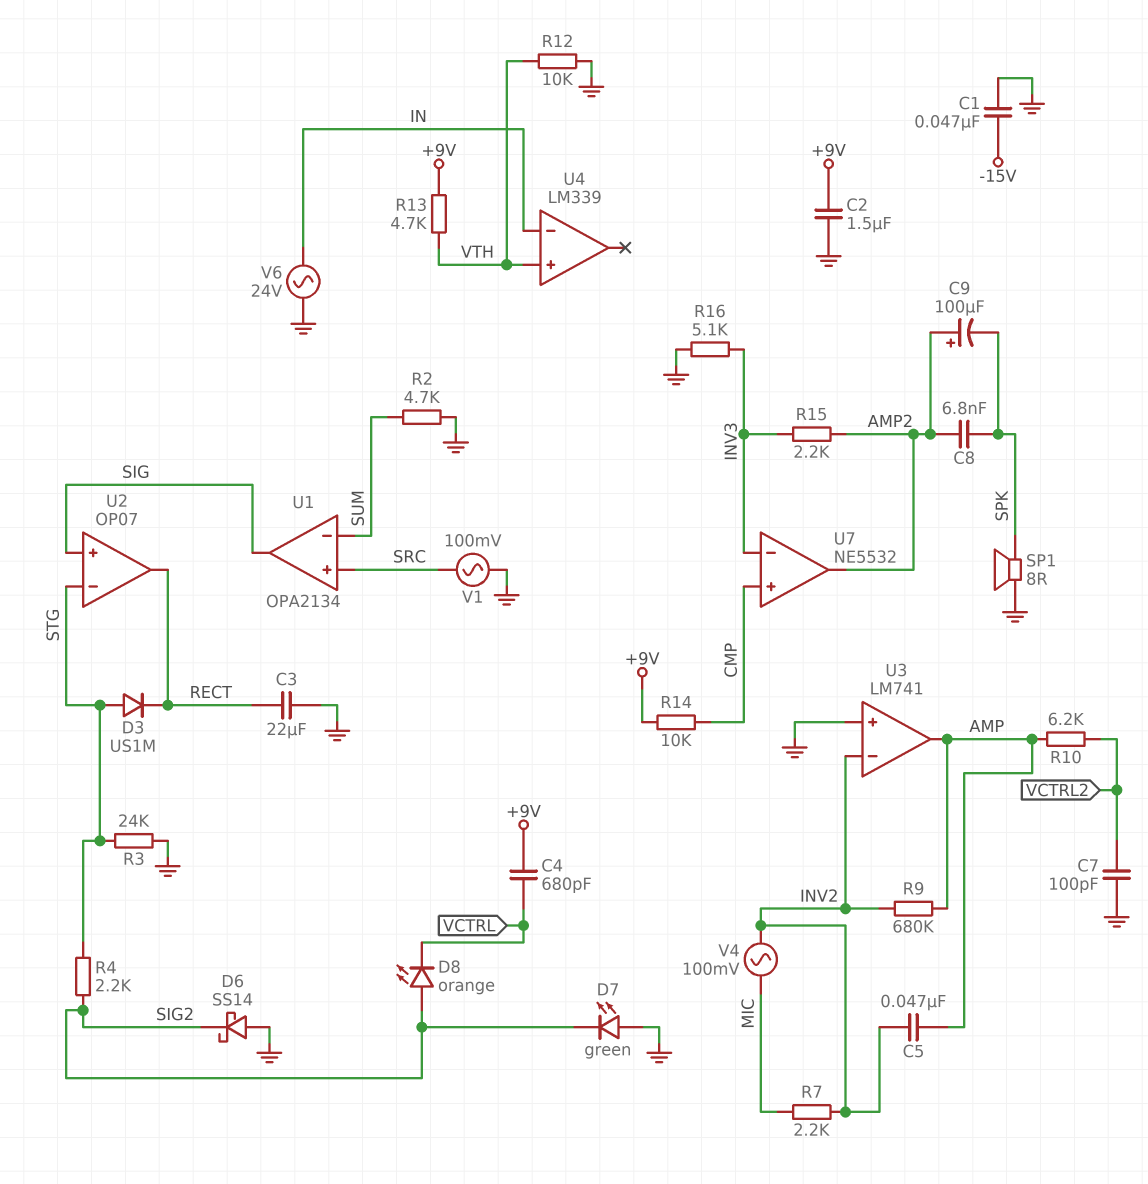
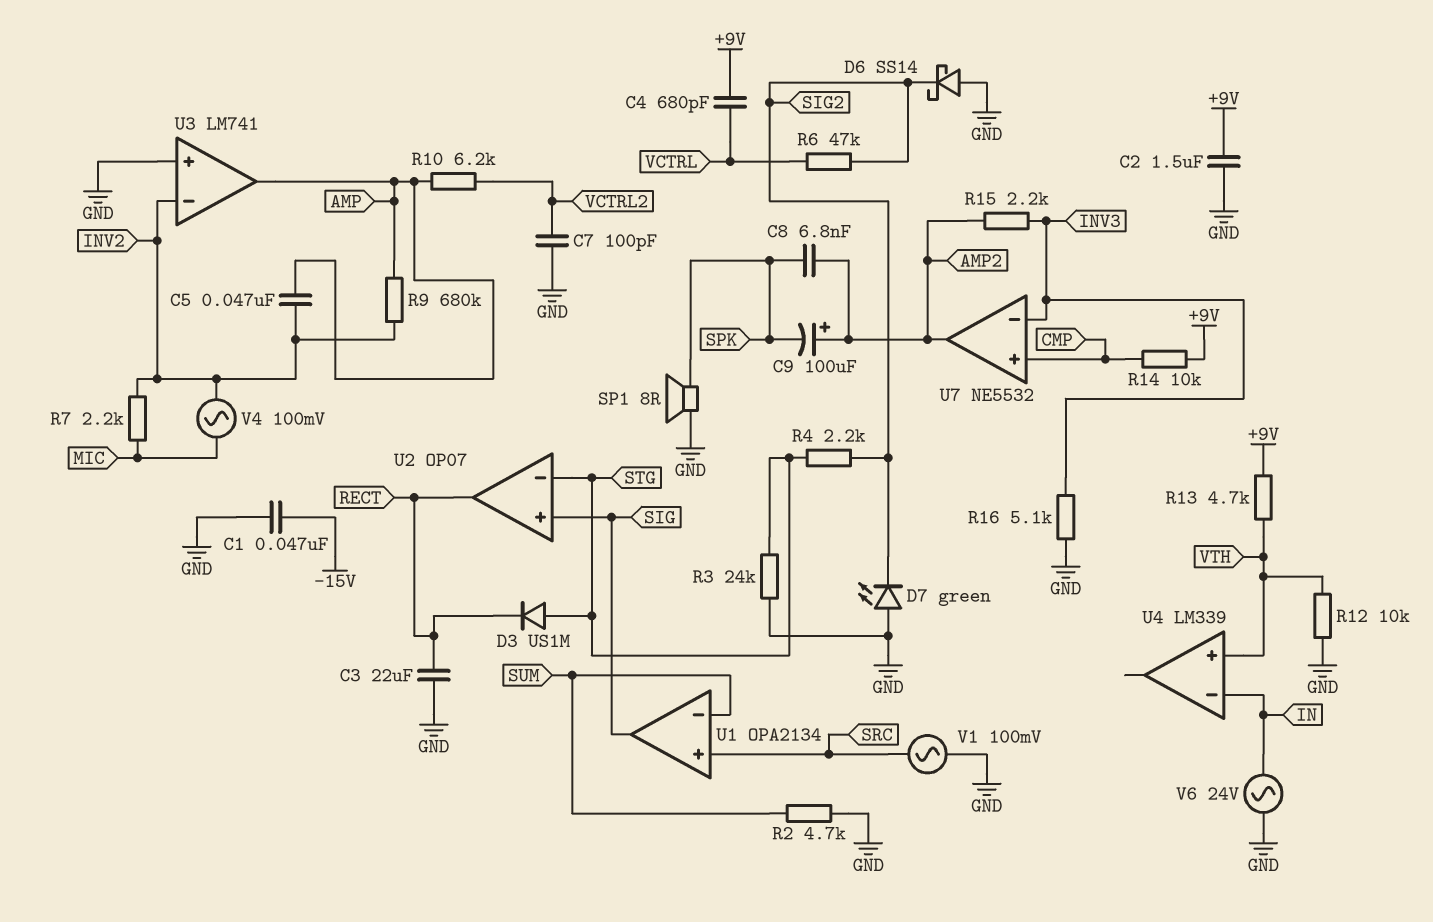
D8: LED orange (A SIG2, K VCTRL) -> none
R6: none -> 47k (SIG2, VCTRL)

